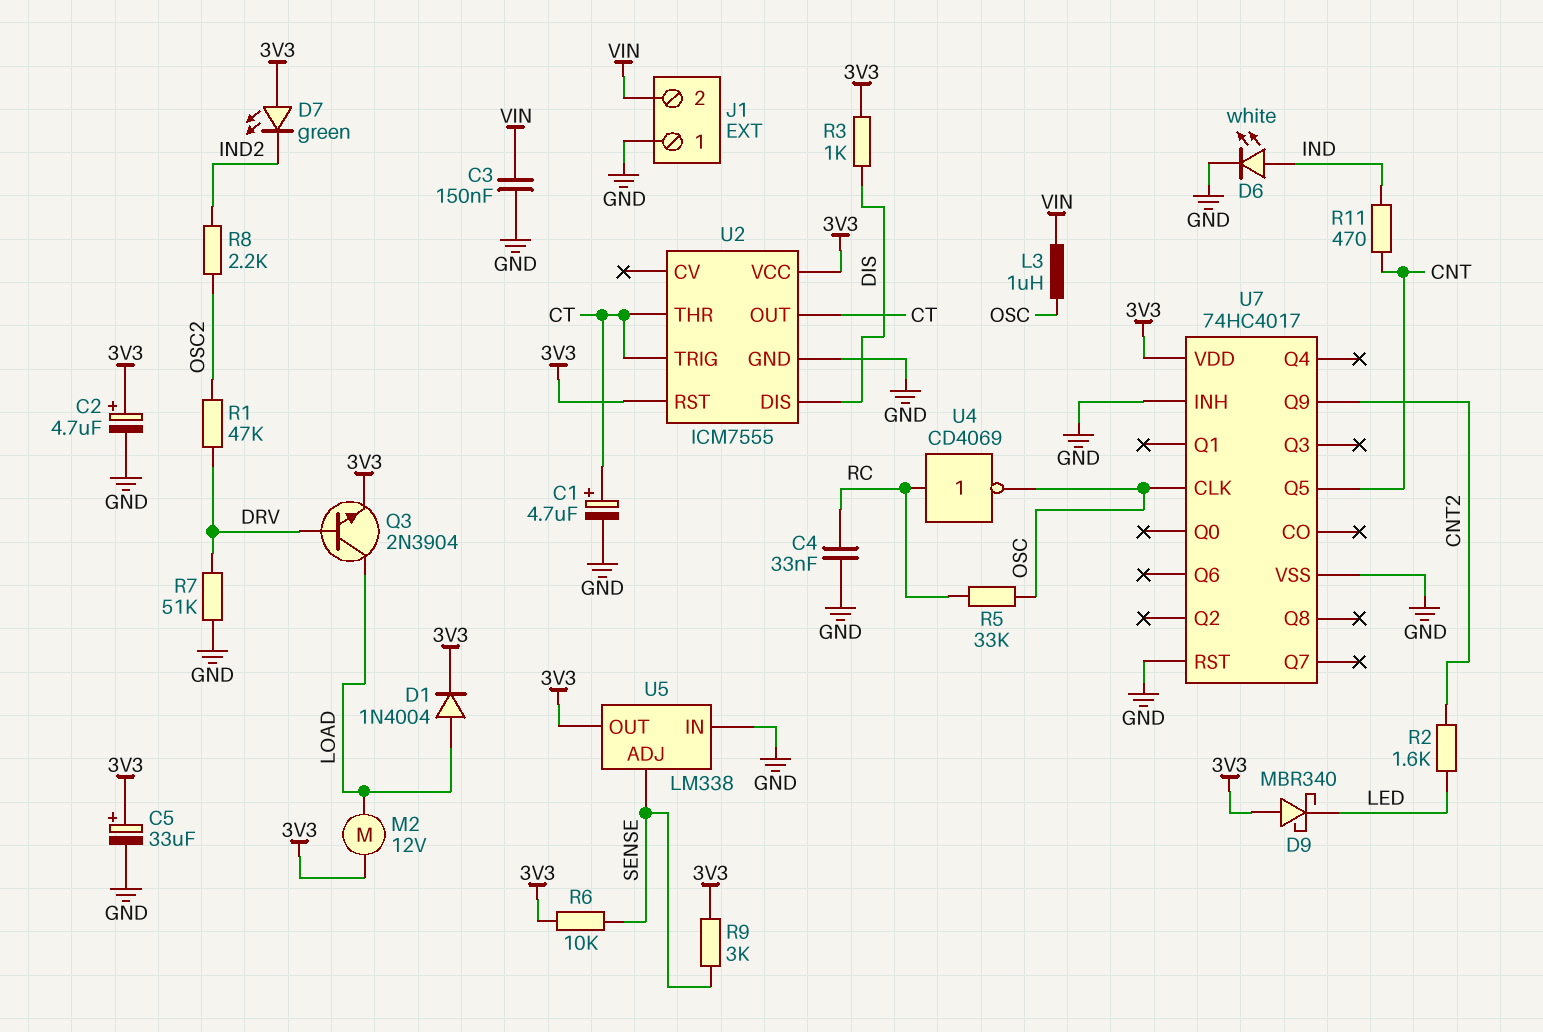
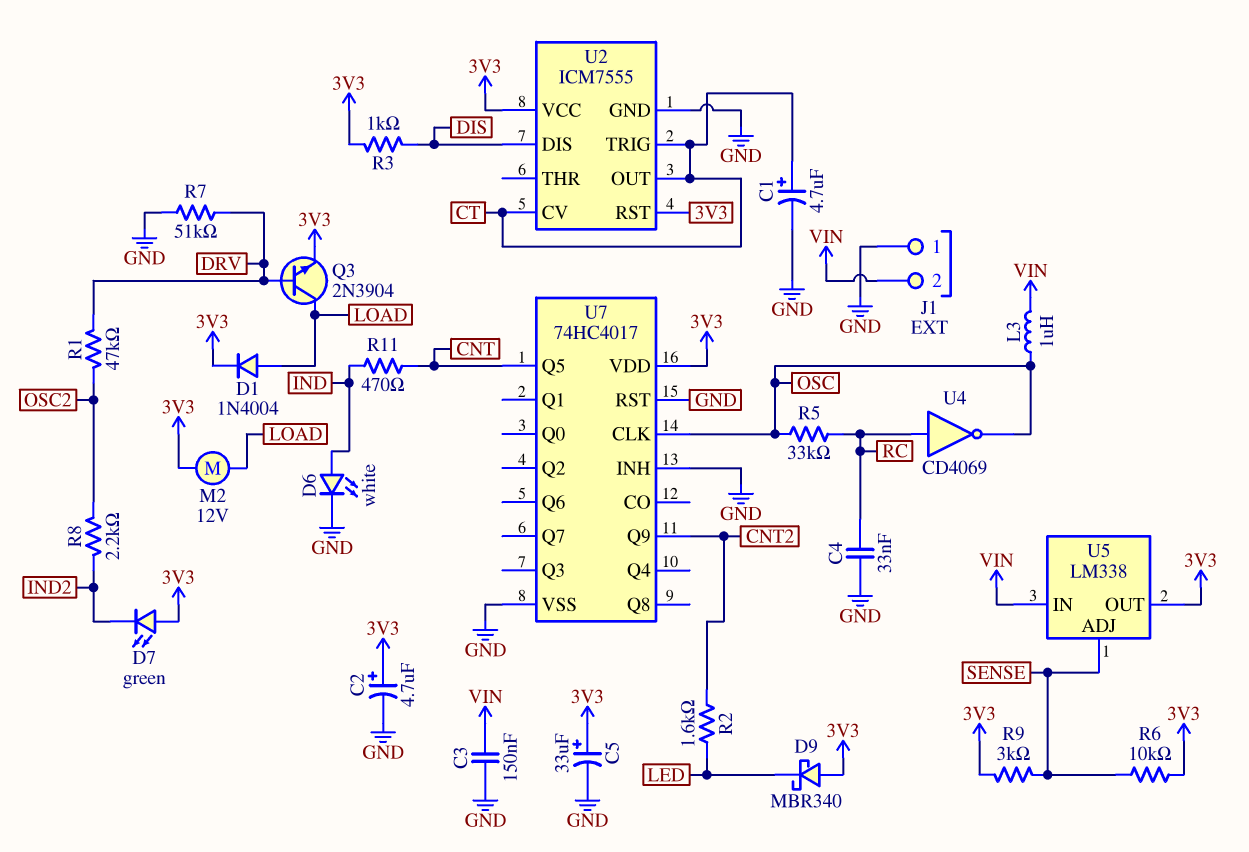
U2 pin CV: none -> CT
U2 pin THR: CT -> none
U5 pin IN: GND -> VIN

